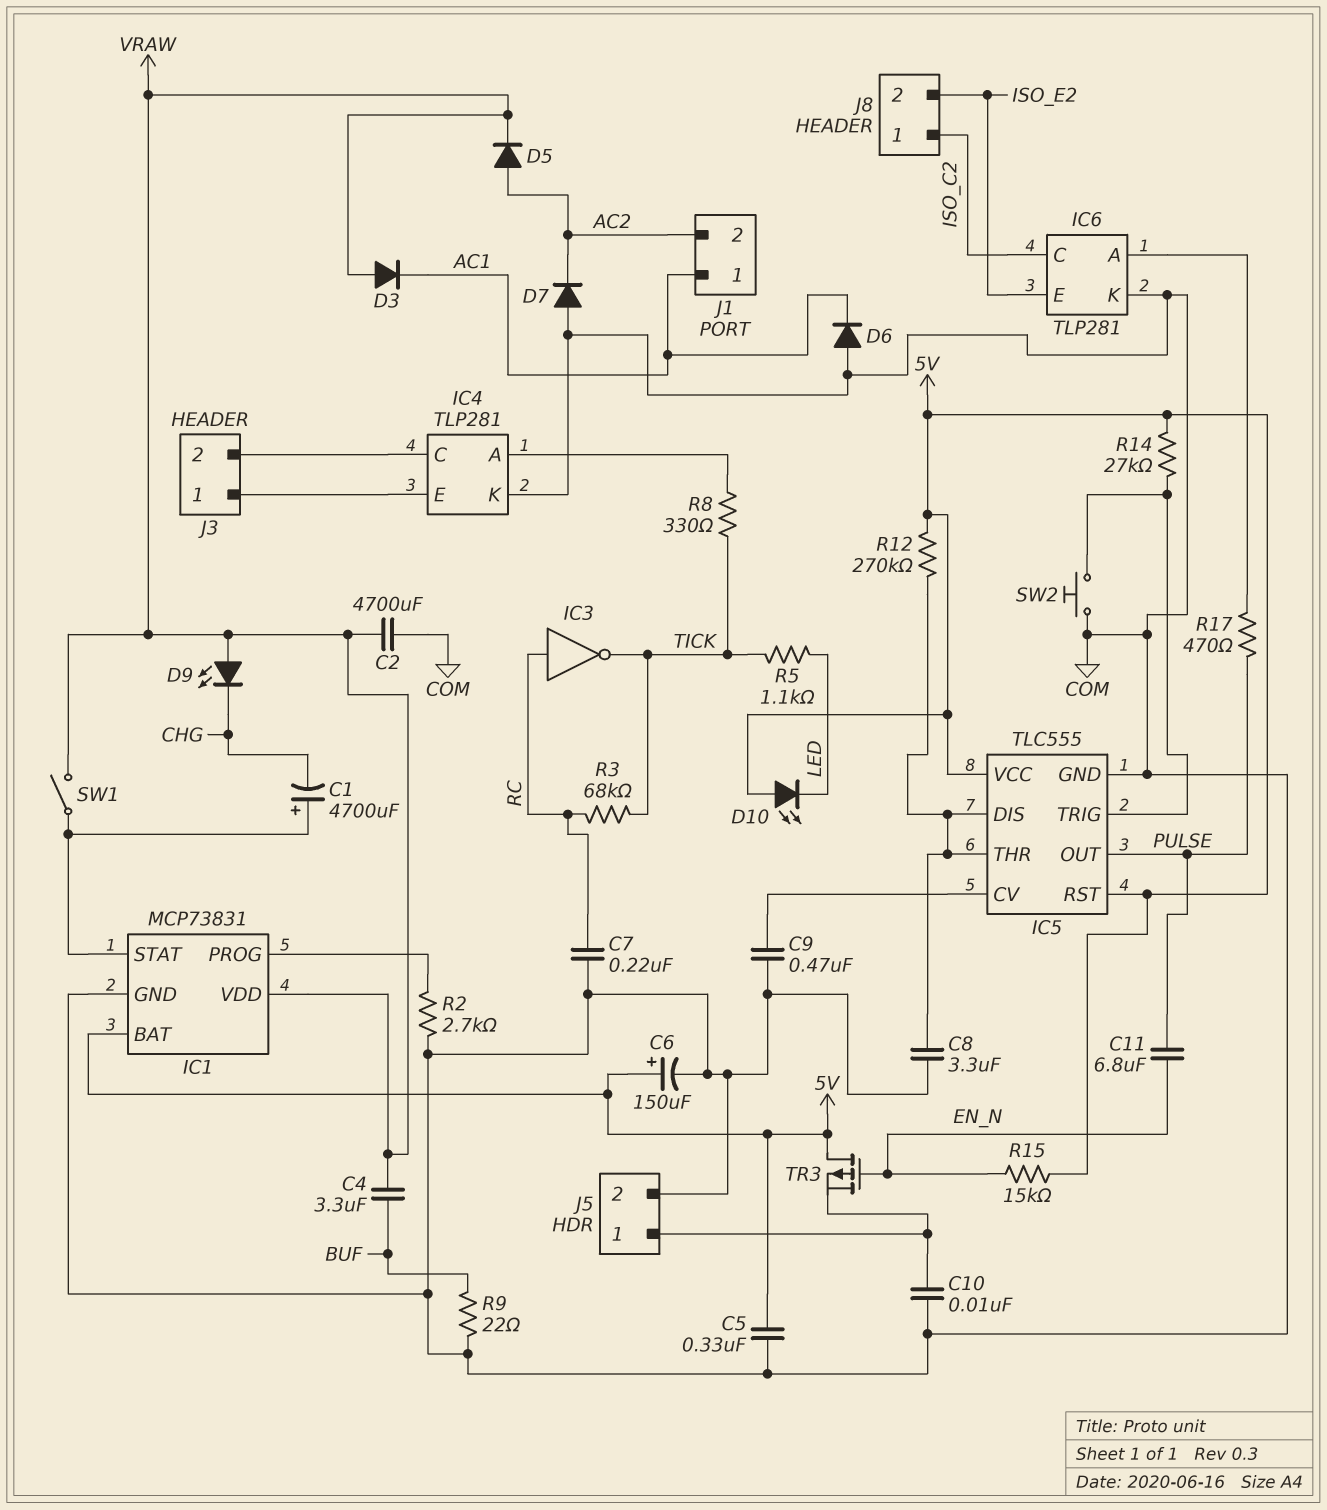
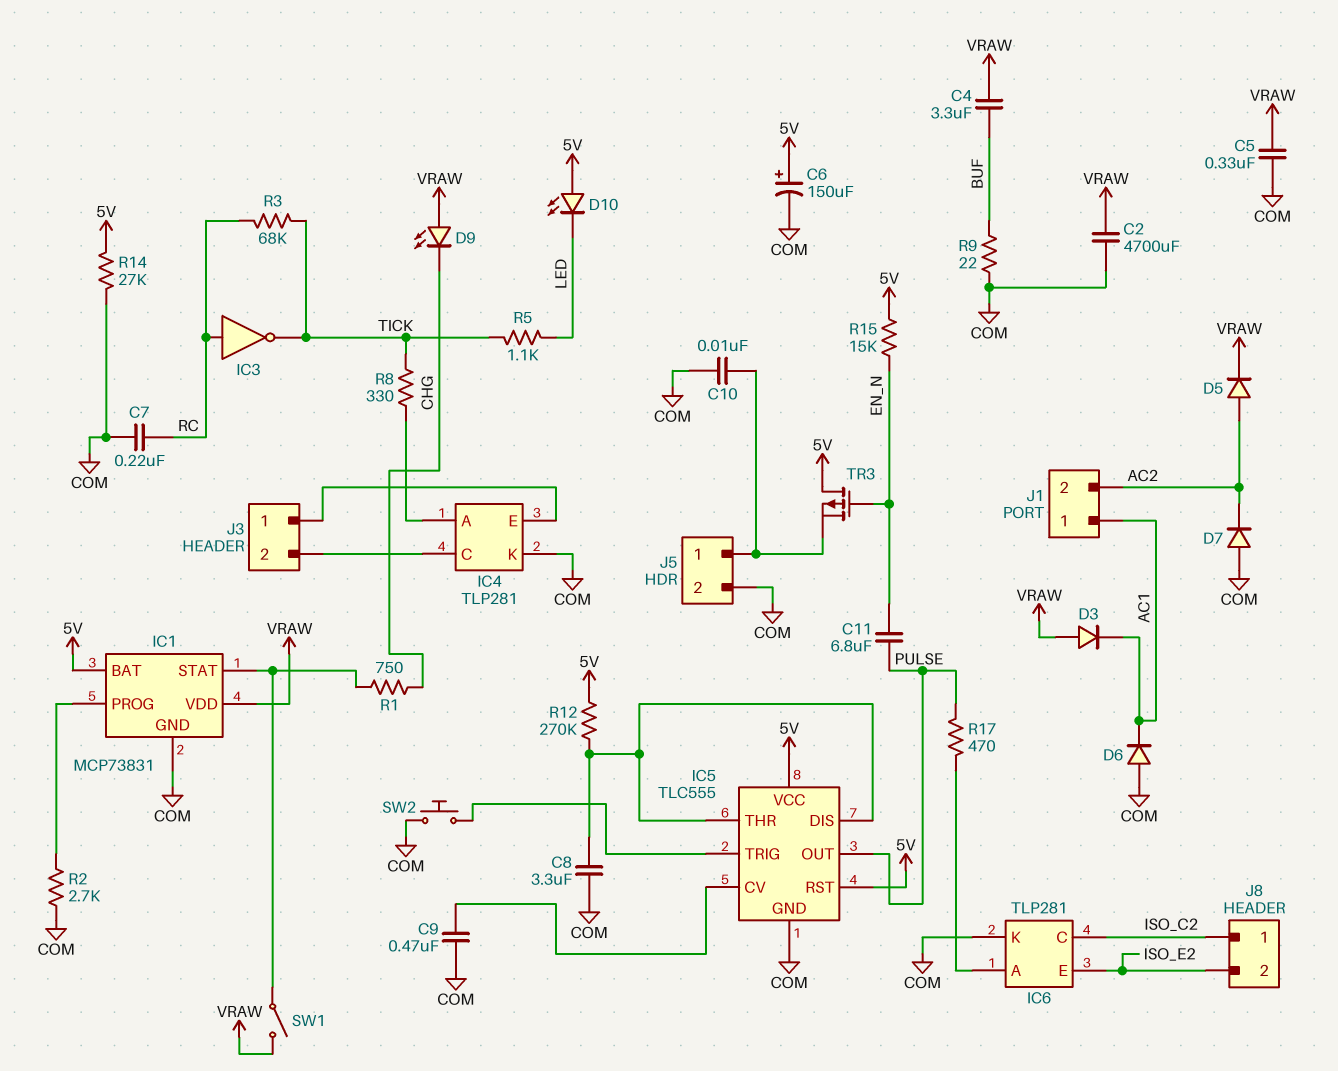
C1: 4700uF (plus IC1/STAT, minus CHG) -> none
C5: 330nF (5V, COM) -> 330nF (COM, VRAW)
R1: none -> 750 (CHG, IC1/STAT)
R14: 27k (5V, IC5/TRIG) -> 27k (5V, COM)

